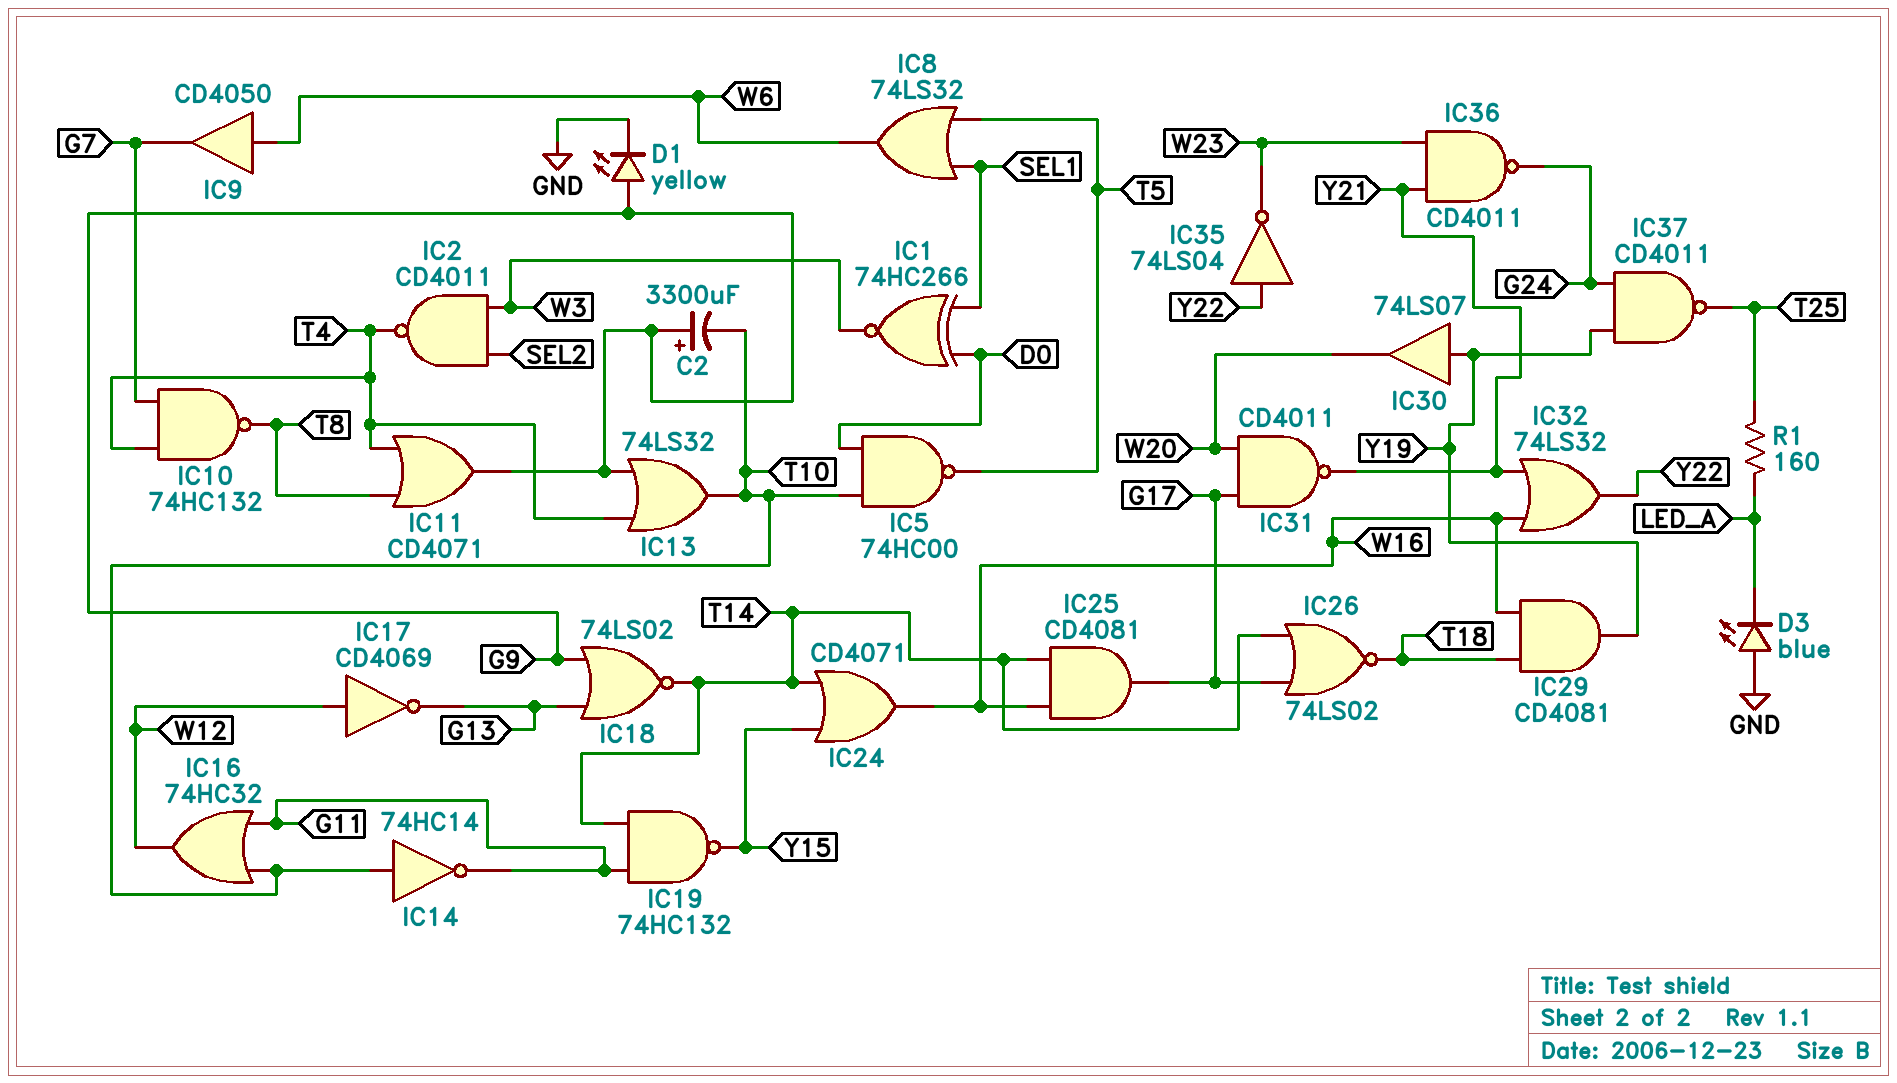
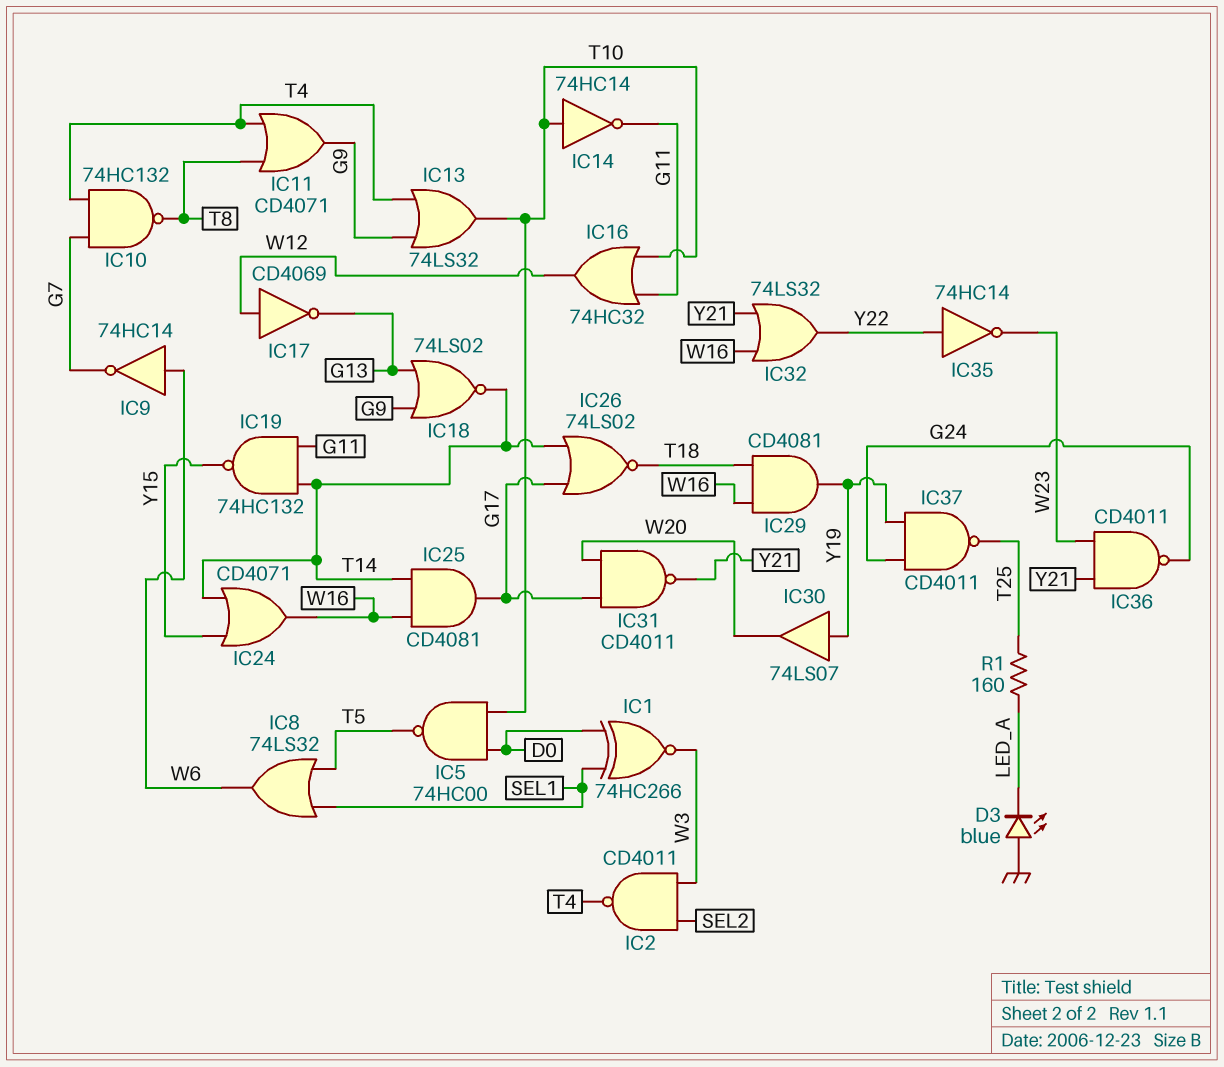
C2: 3300uF (plus G9, minus T10) -> none
D1: LED yellow (A G9, K GND) -> none
IC9: buffer CD4050 (in W6, out G7) -> NOT 74HC14 (in W6, out G7)
IC35: NOT 74LS04 (in Y22, out W23) -> NOT 74HC14 (in Y22, out W23)

